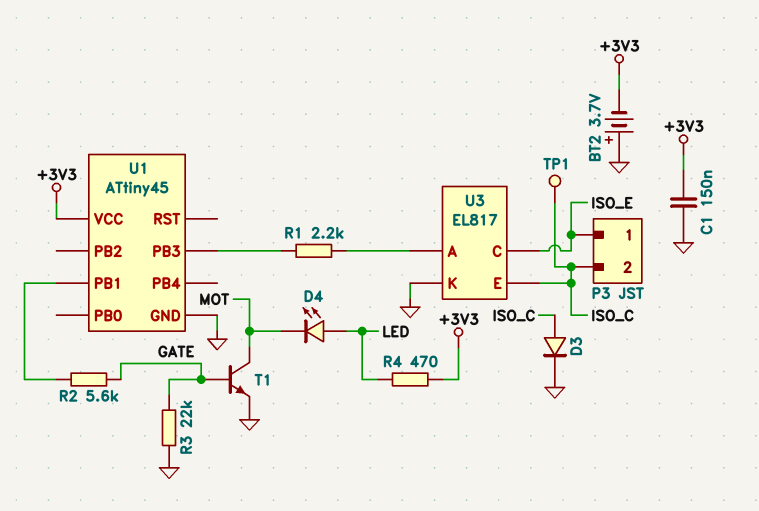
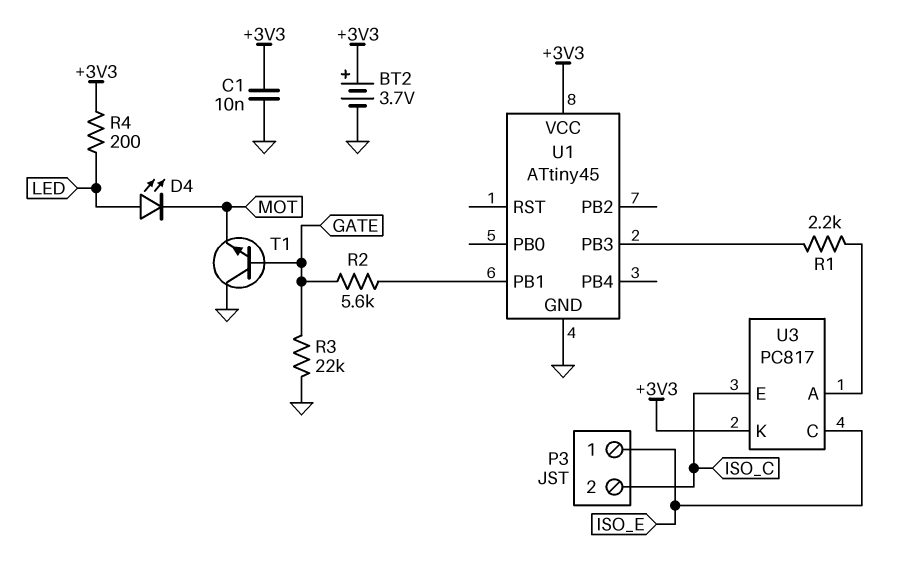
BT2: 3.7V (plus GND, minus +3V3) -> 3.7V (plus +3V3, minus GND)
C1: 150nF (+3V3, GND) -> 10nF (+3V3, GND)
D3: diode (A ISO_C, K GND) -> none
R4: 470 (+3V3, LED) -> 200 (+3V3, LED)
T1: NPN (B GATE, C MOT, E GND) -> NPN (B GATE, C GND, E MOT)
TP1: test point (ISO_C) -> none
U3: EL817 -> PC817
U3 pin K: GND -> +3V3

